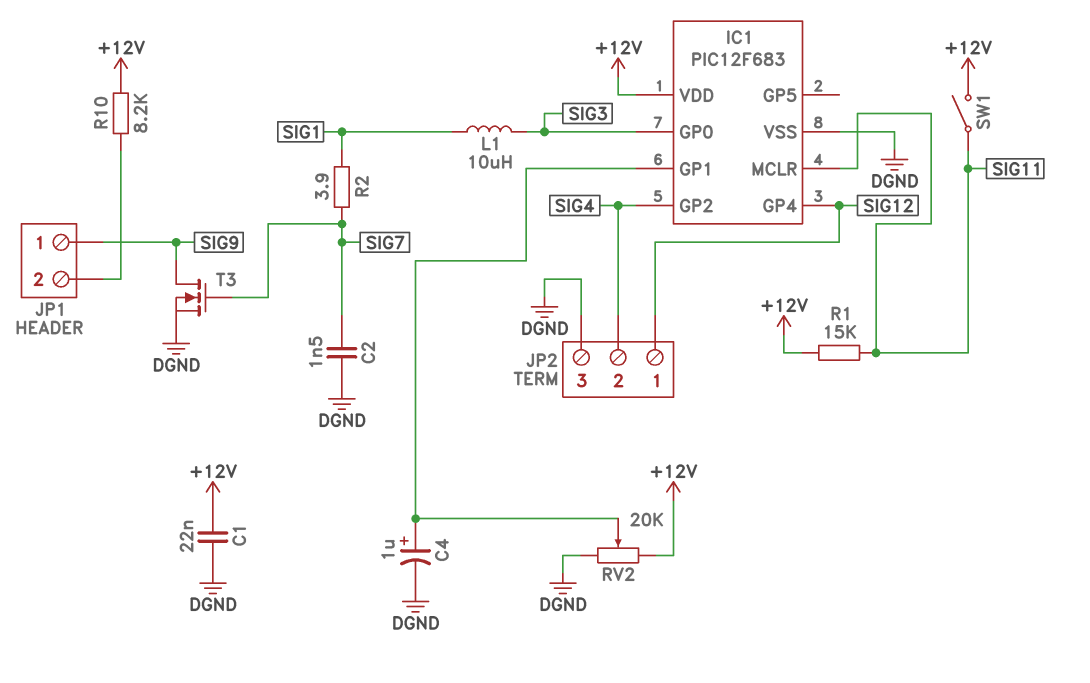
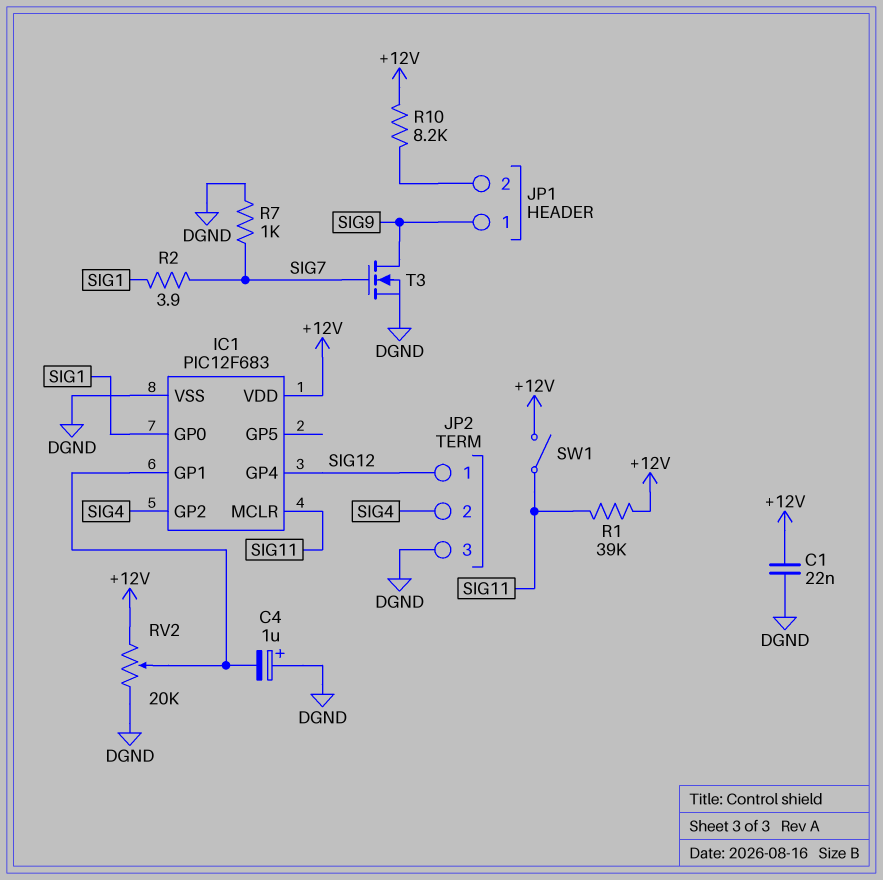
C2: 1.5nF (DGND, SIG7) -> none
C4: 1uF (plus IC1/GP1, minus DGND) -> 1uF (plus DGND, minus IC1/GP1)
IC1 pin GP0: SIG3 -> SIG1
L1: 10uH (SIG1, SIG3) -> none
R1: 15k (+12V, SIG11) -> 39k (+12V, SIG11)
R7: none -> 1k (DGND, SIG7)

